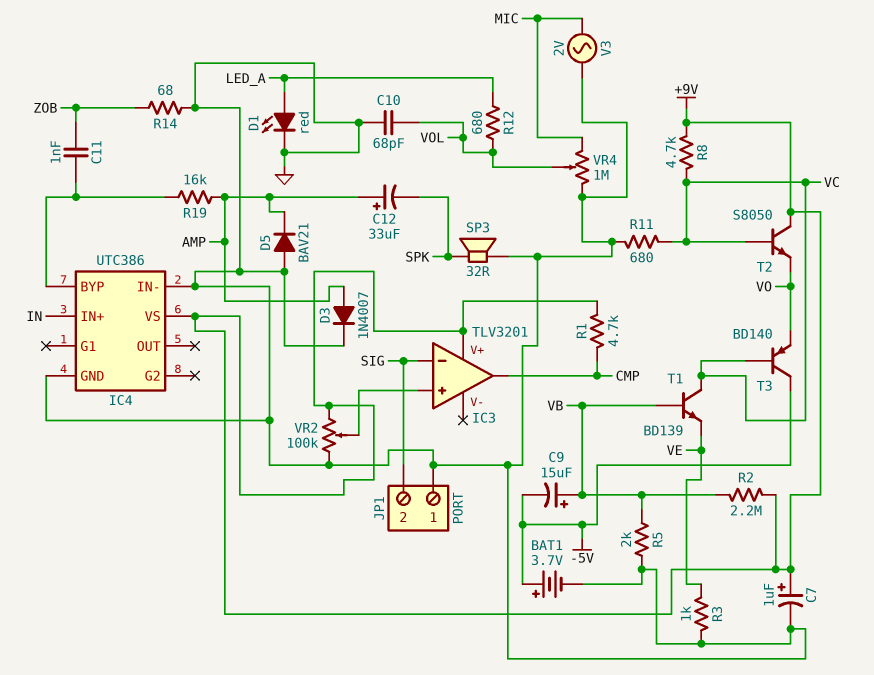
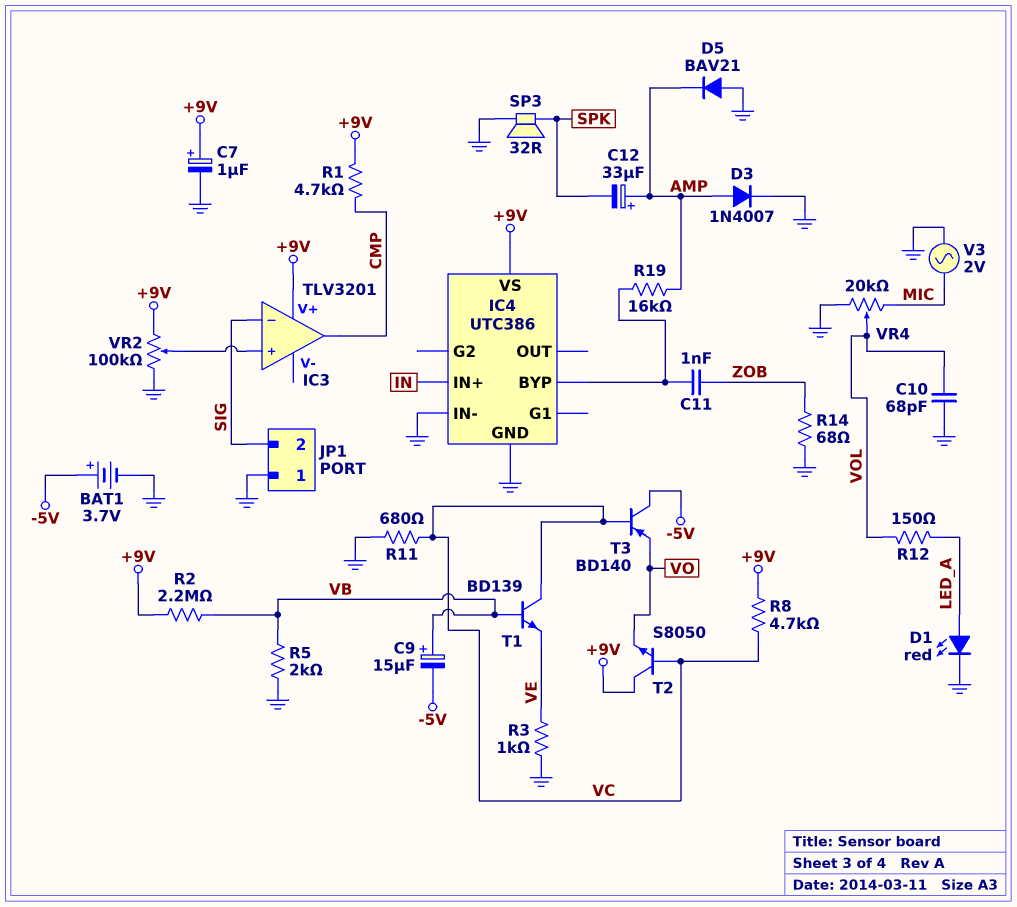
R12: 680 (LED_A, VOL) -> 150 (LED_A, VOL)
VR4: 1M (GND, MIC, wiper VOL) -> 20k (GND, MIC, wiper VOL)

